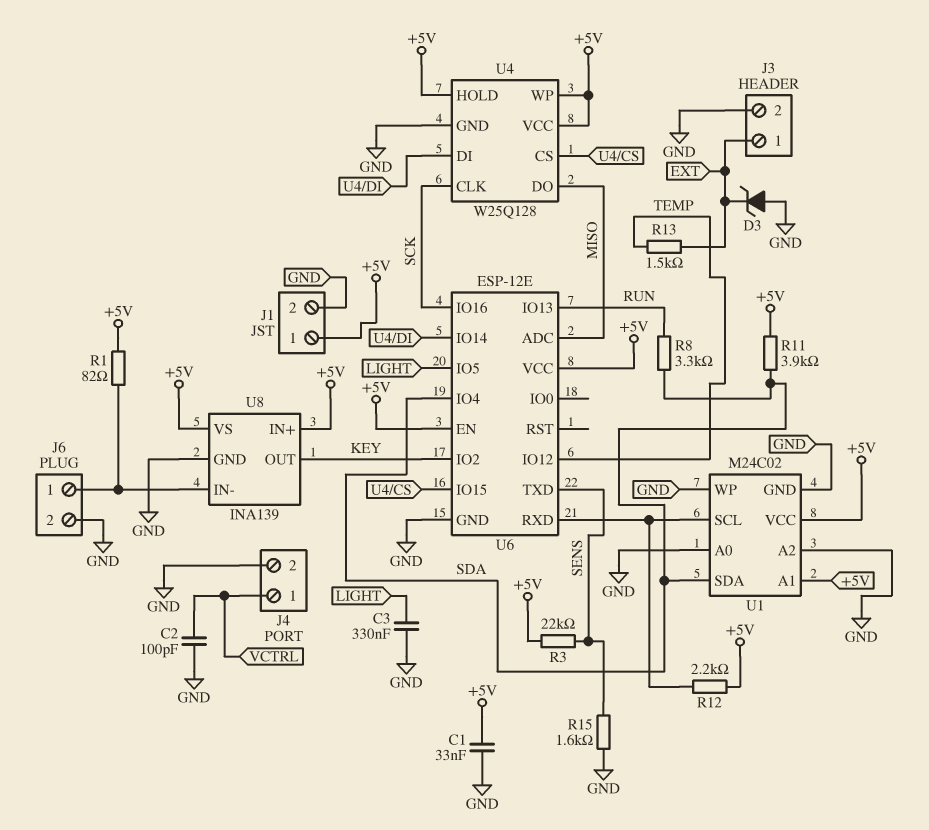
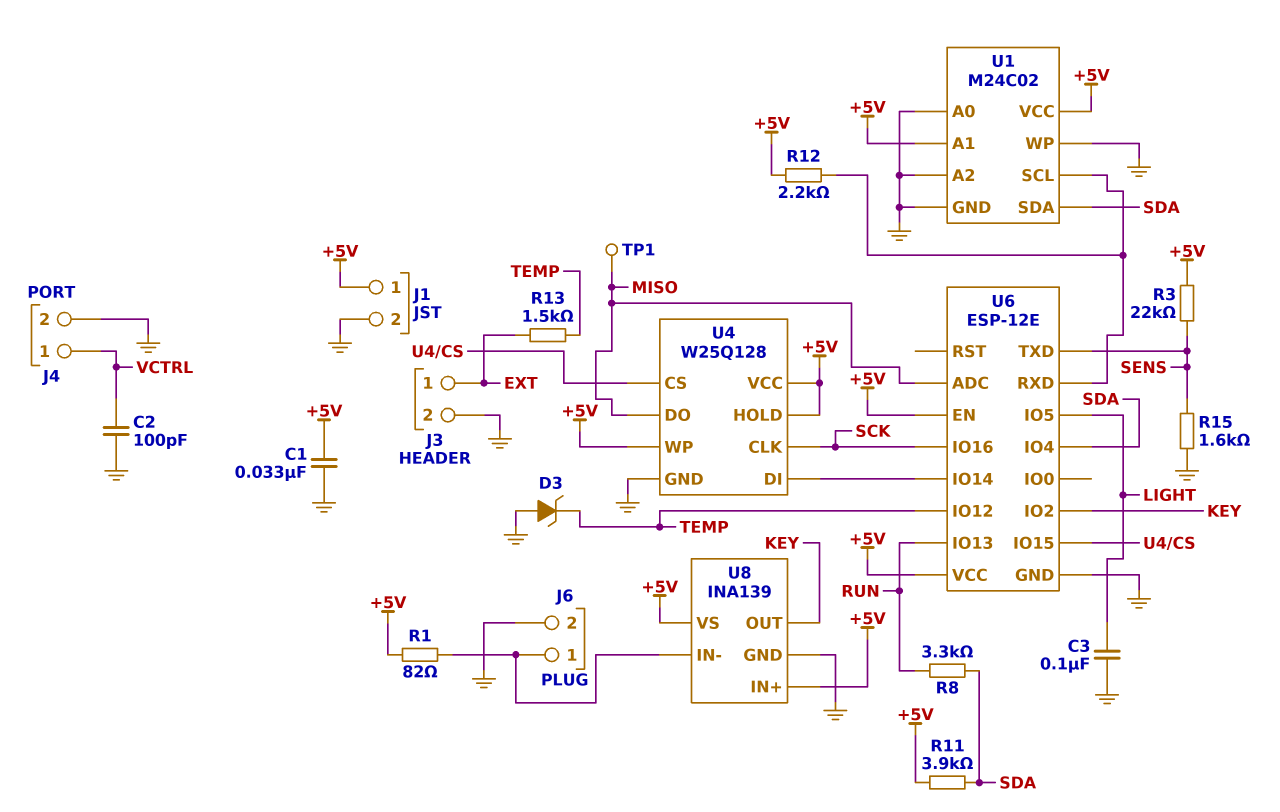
C3: 330nF (GND, LIGHT) -> 100nF (GND, LIGHT)
D3: zener (A GND, K EXT) -> zener (A GND, K TEMP)
TP1: none -> test point (MISO)

